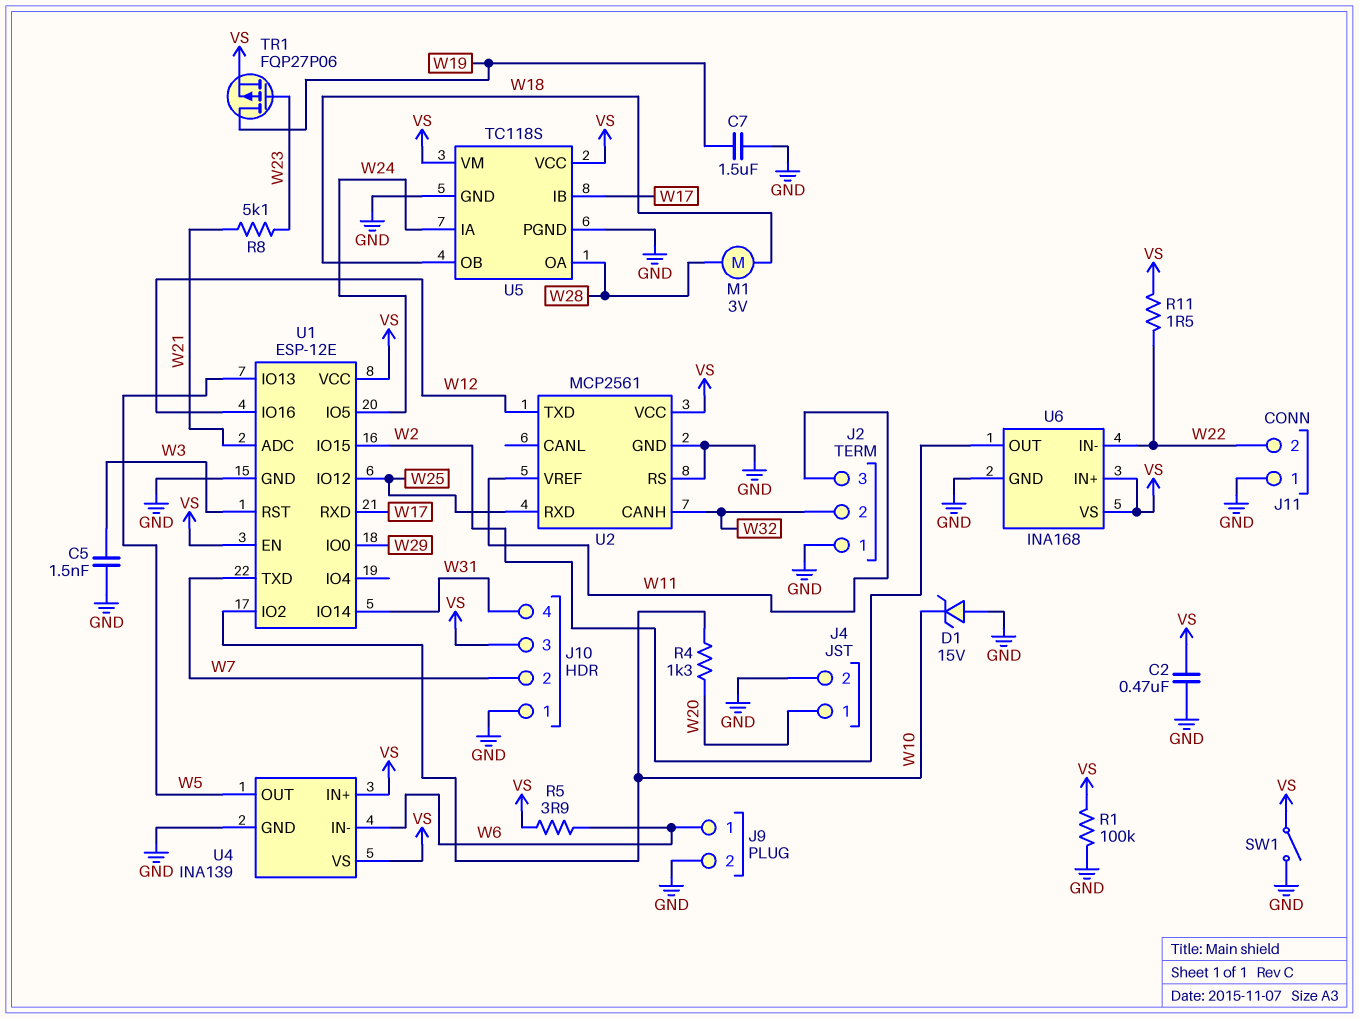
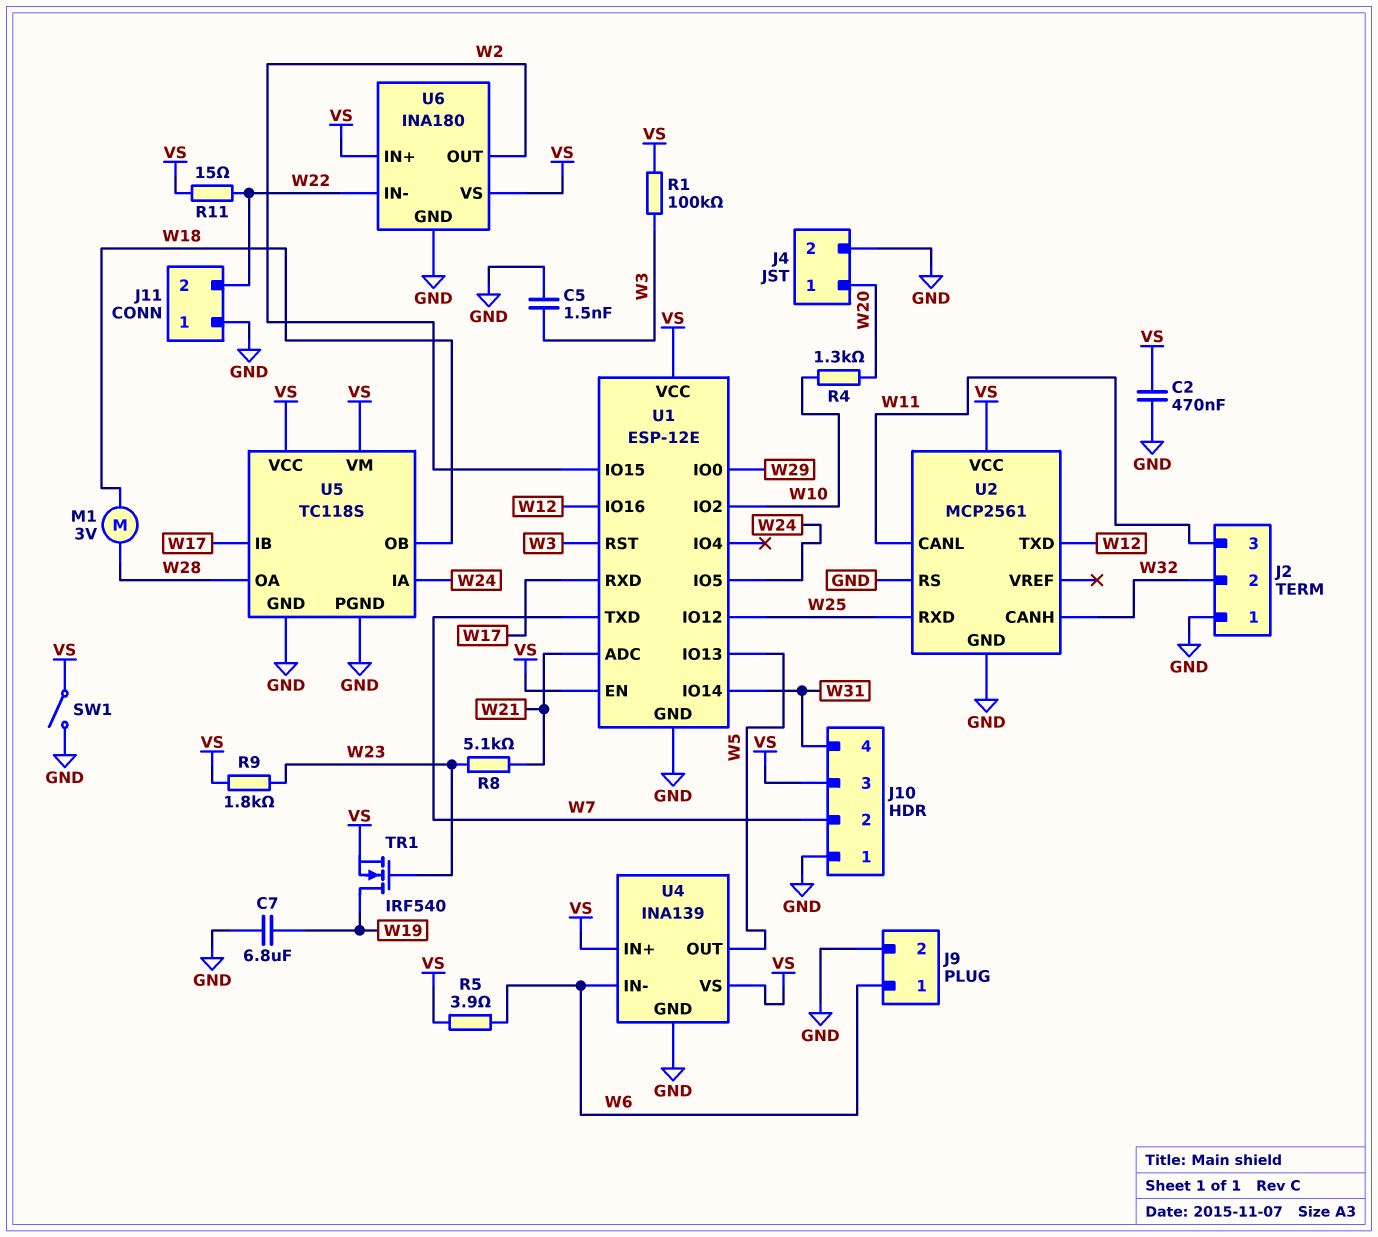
C7: 1.5uF (GND, W19) -> 6.8uF (GND, W19)
D1: zener 15V (A GND, K W10) -> none
R1: 100k (GND, VS) -> 100k (VS, W3)
R9: none -> 1.8k (VS, W23)
R11: 1.5 (VS, W22) -> 15 (VS, W22)
TR1: PMOS FQP27P06 (G W23, D W19, S VS) -> NMOS IRF540 (G W23, D W19, S VS)
U2 pin CANL: none -> W11
U2 pin VREF: W11 -> none
U6: INA168 -> INA180

